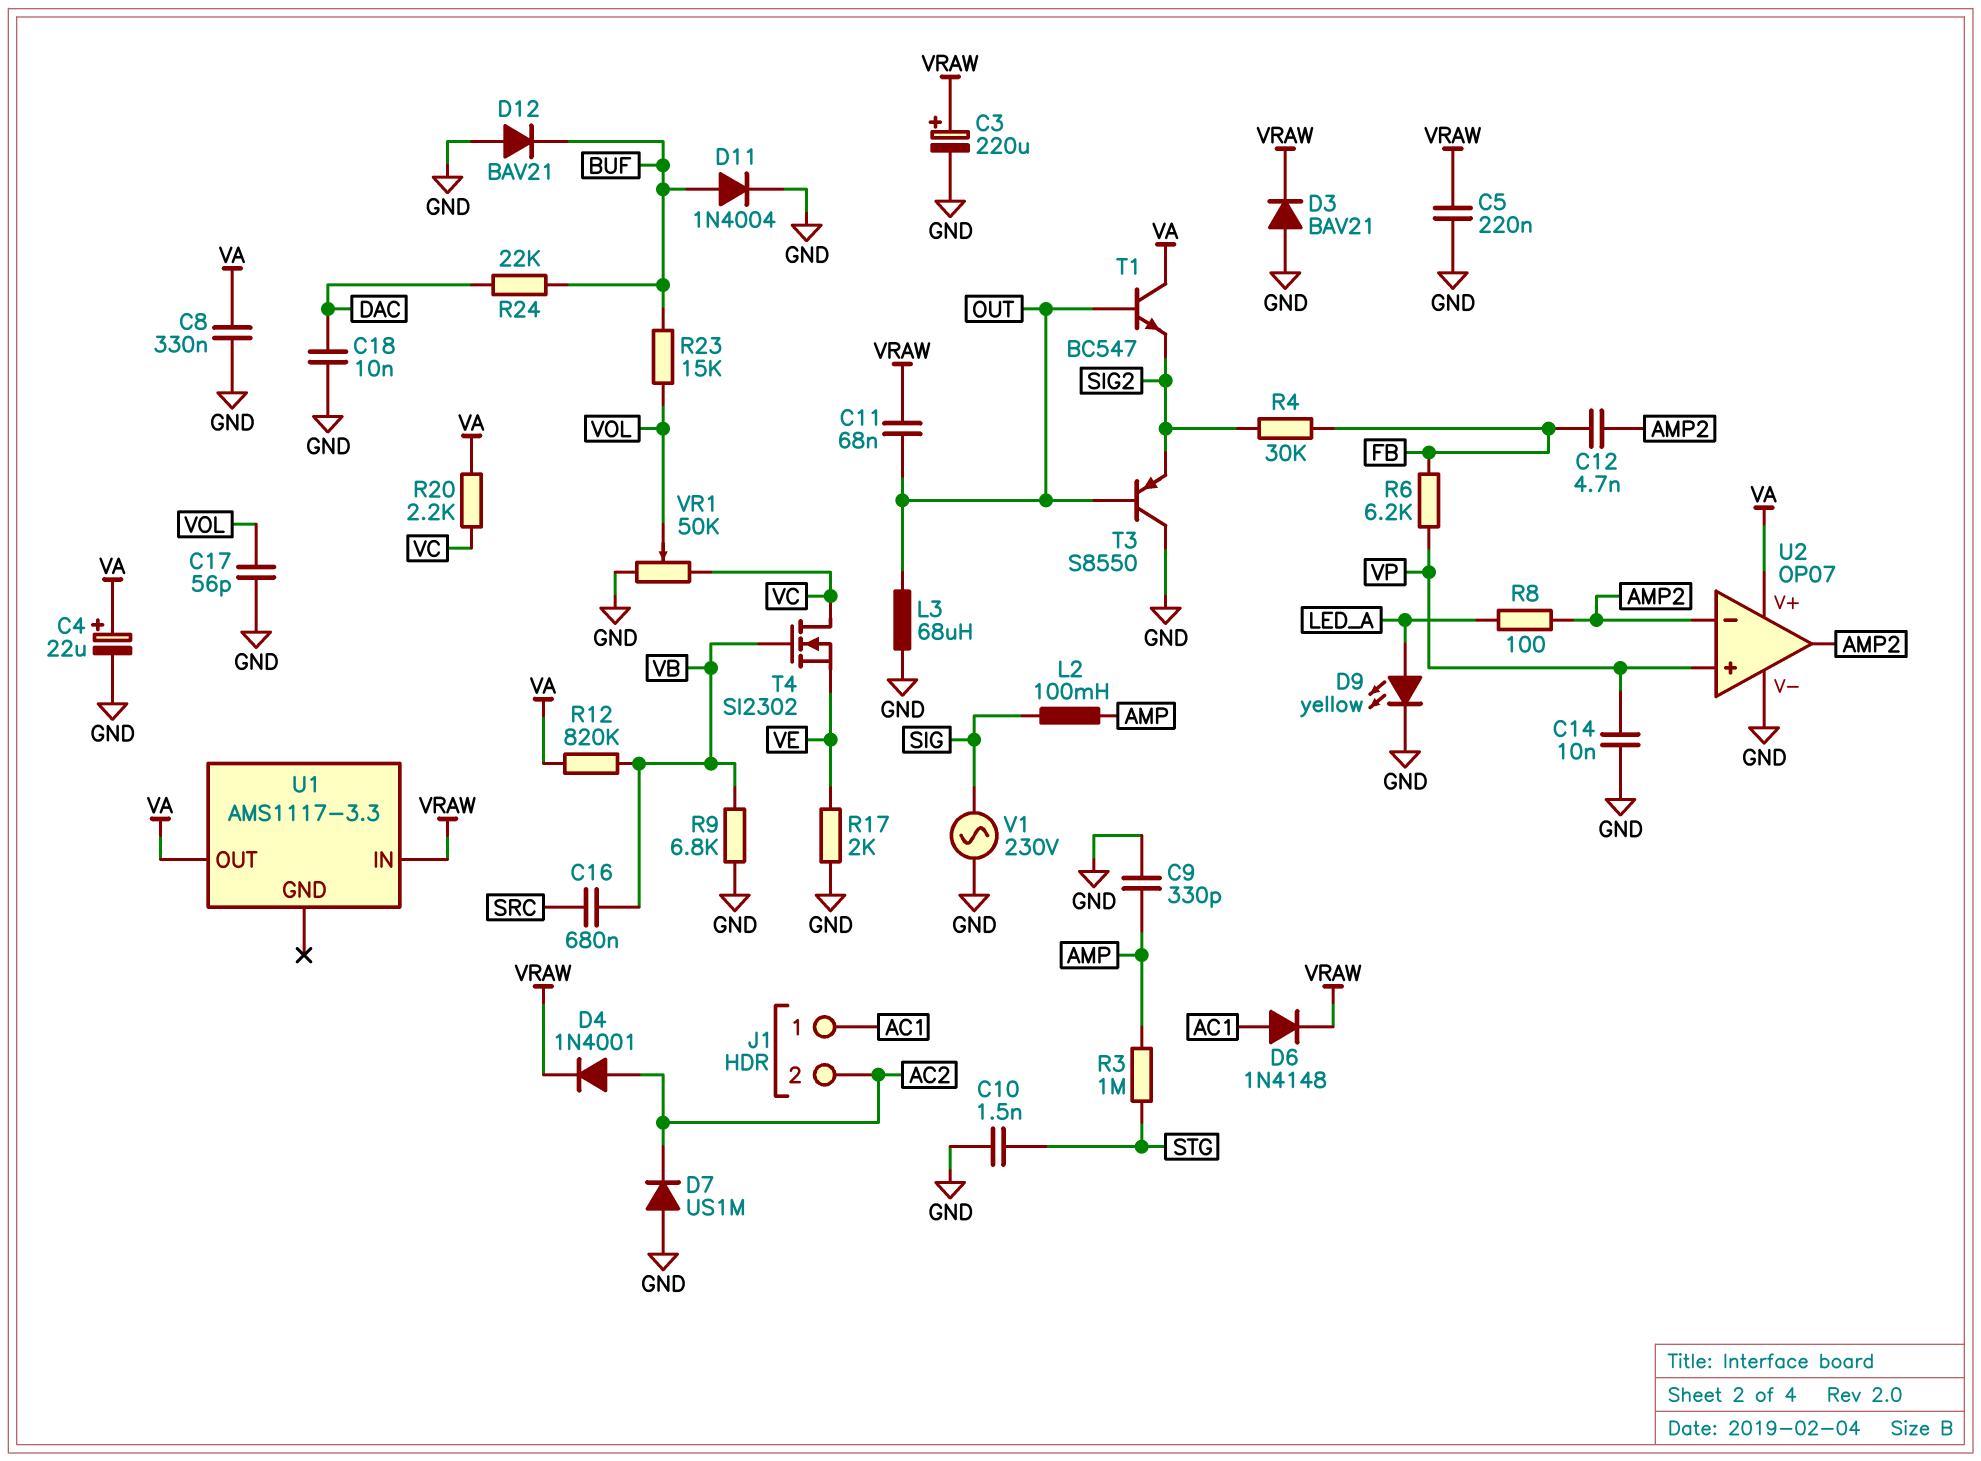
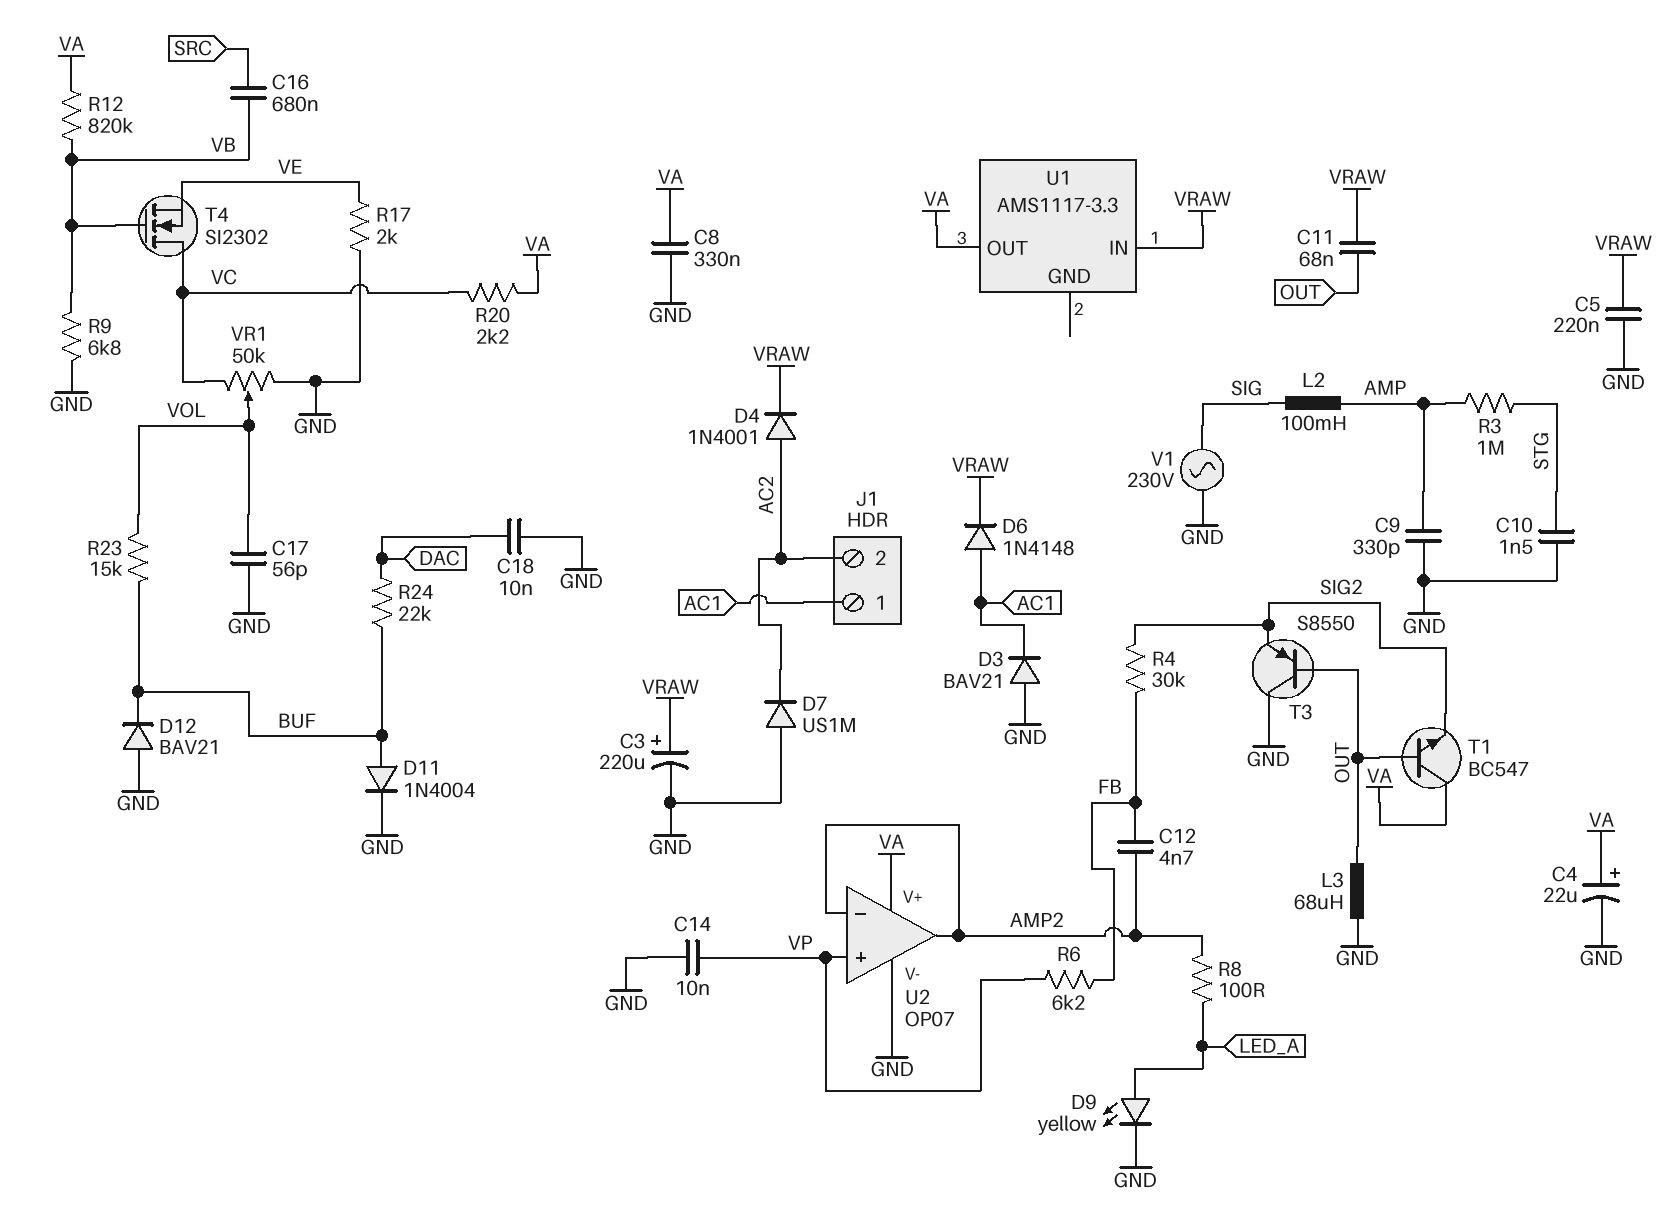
D3: diode BAV21 (A GND, K VRAW) -> diode BAV21 (A GND, K AC1)

